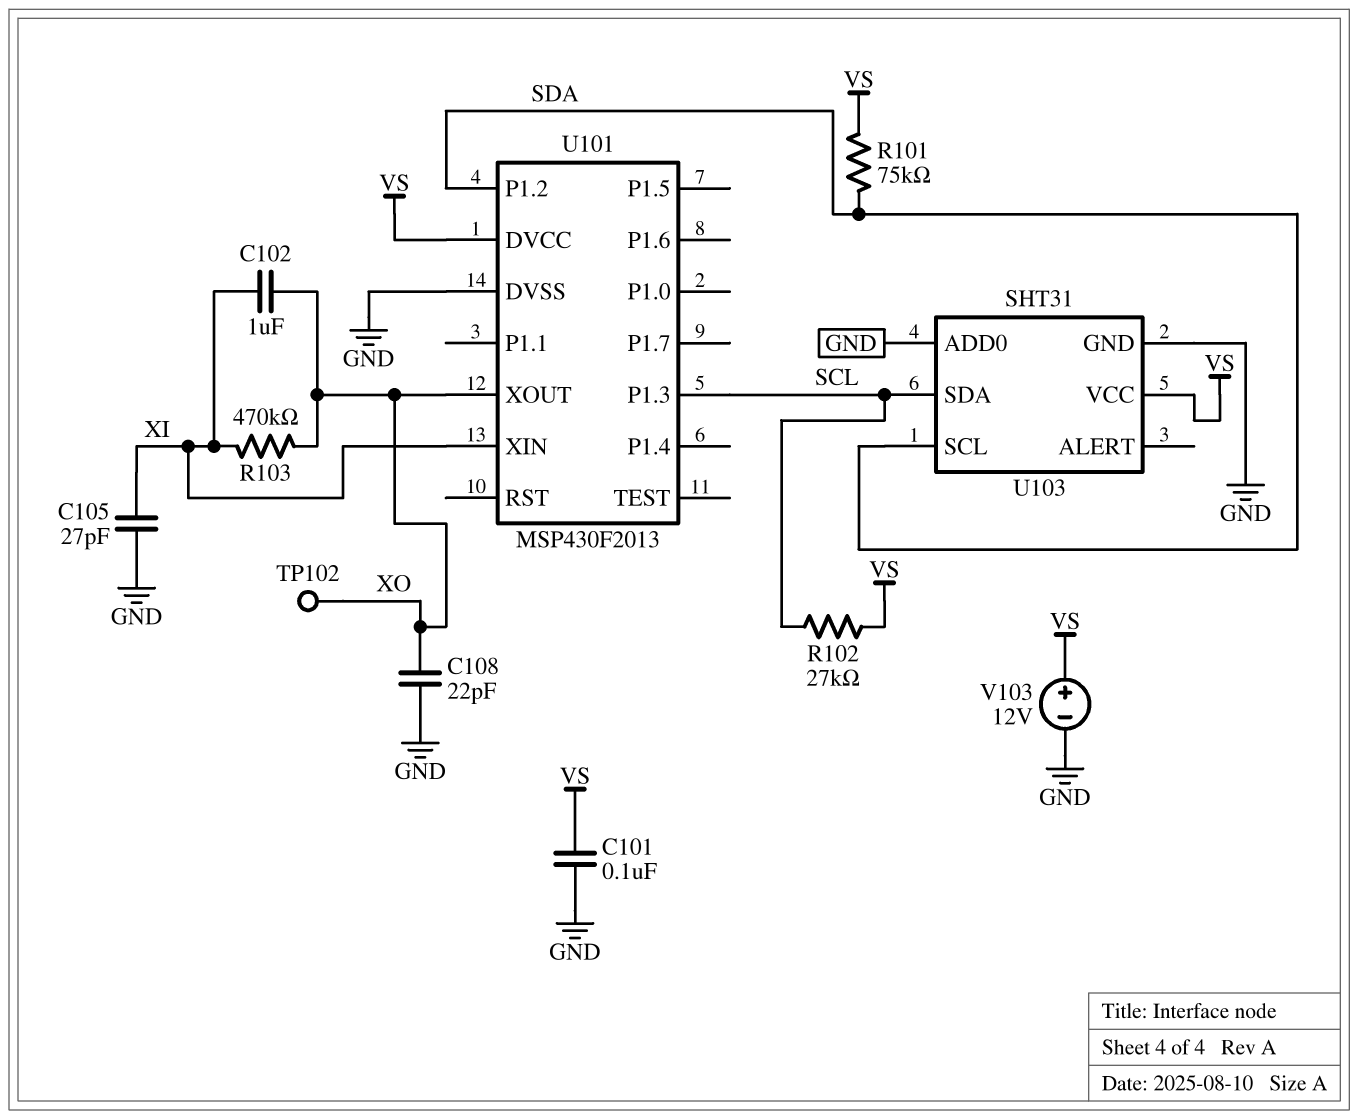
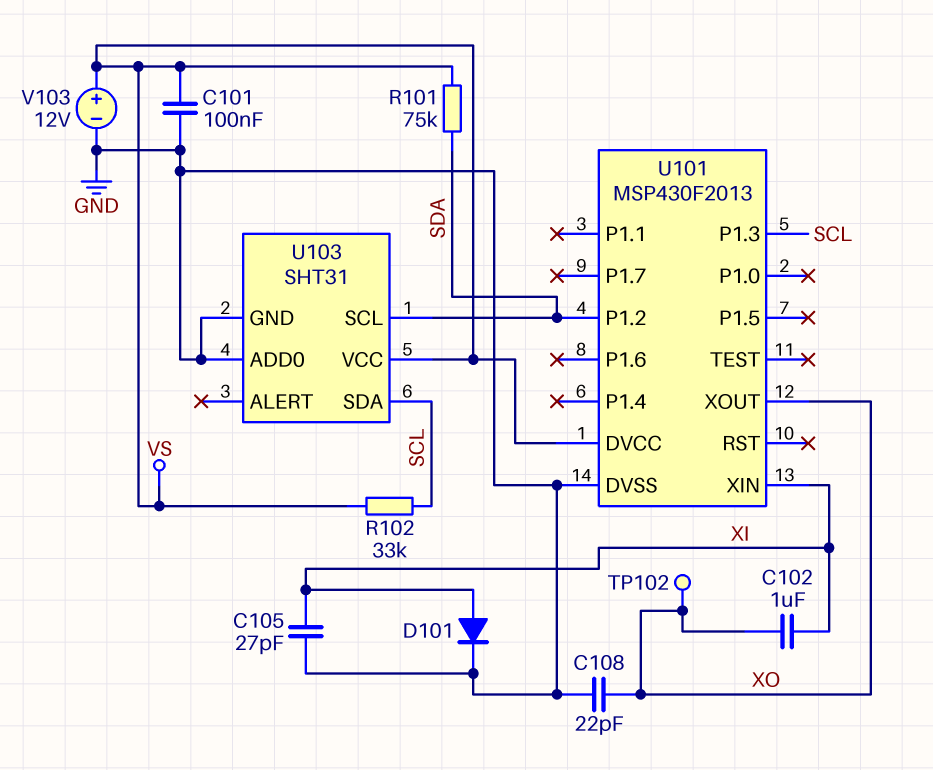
D101: none -> diode (A XI, K GND)
R102: 27k (SCL, VS) -> 33k (SCL, VS)
R103: 470k (XI, XO) -> none

